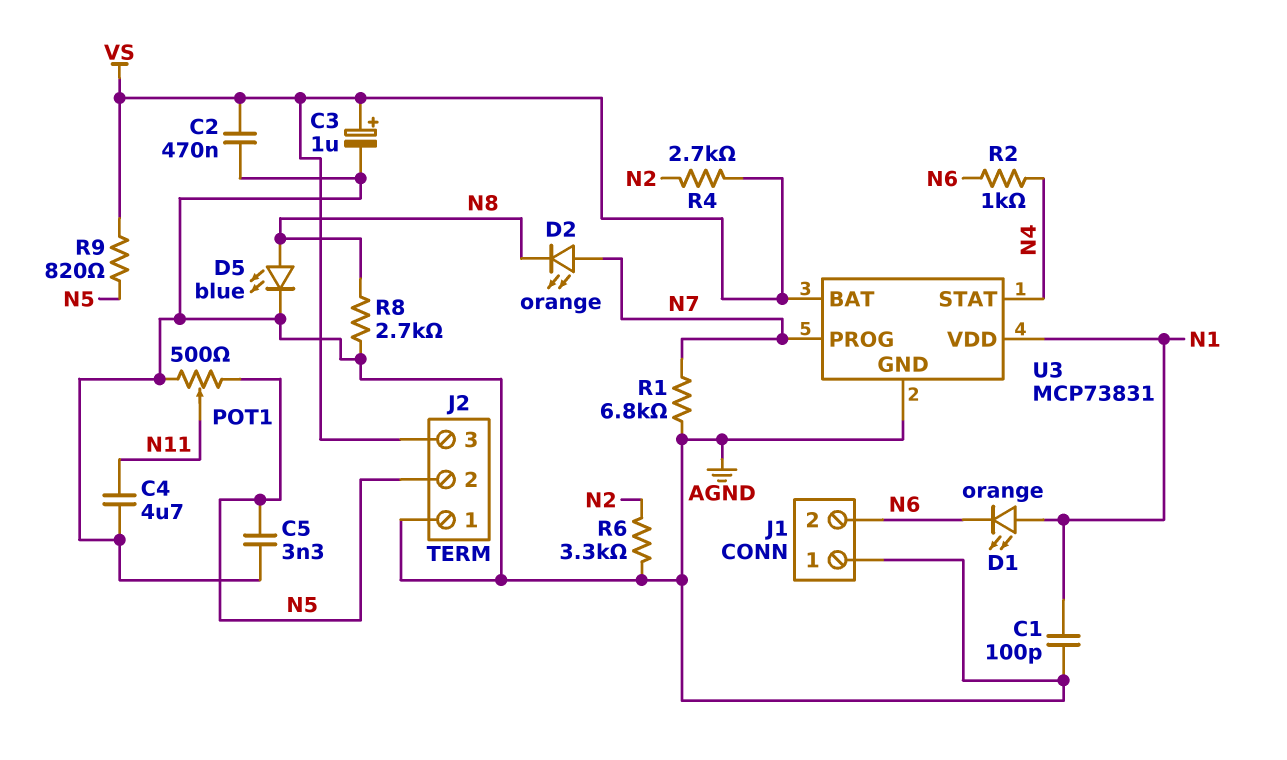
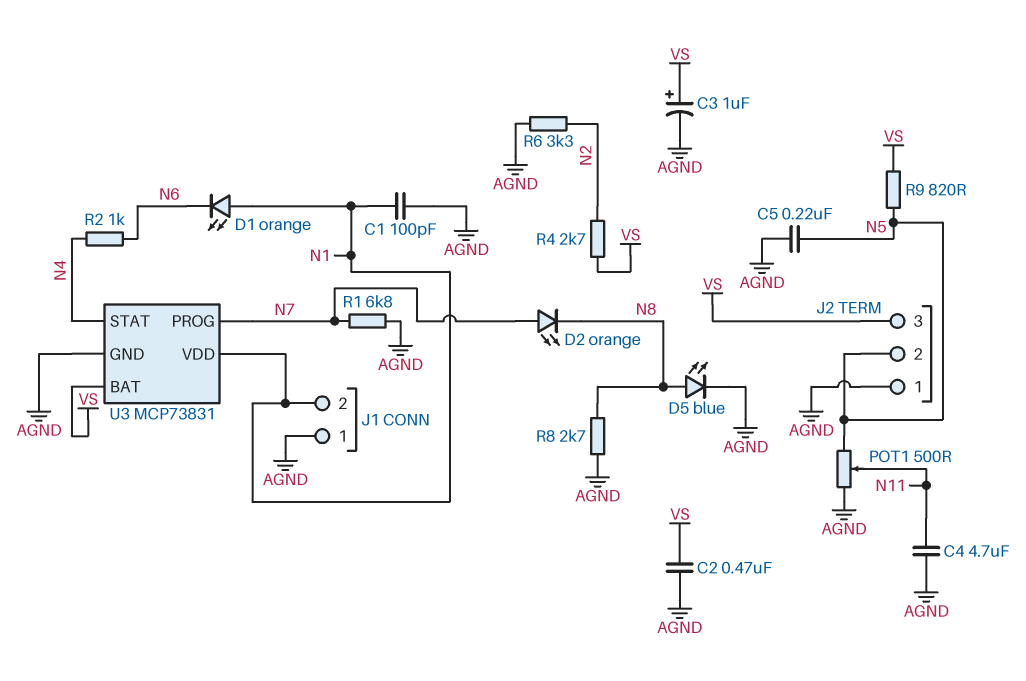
C5: 3.3nF (AGND, N5) -> 220nF (AGND, N5)
J1 pin 2: N6 -> N1

